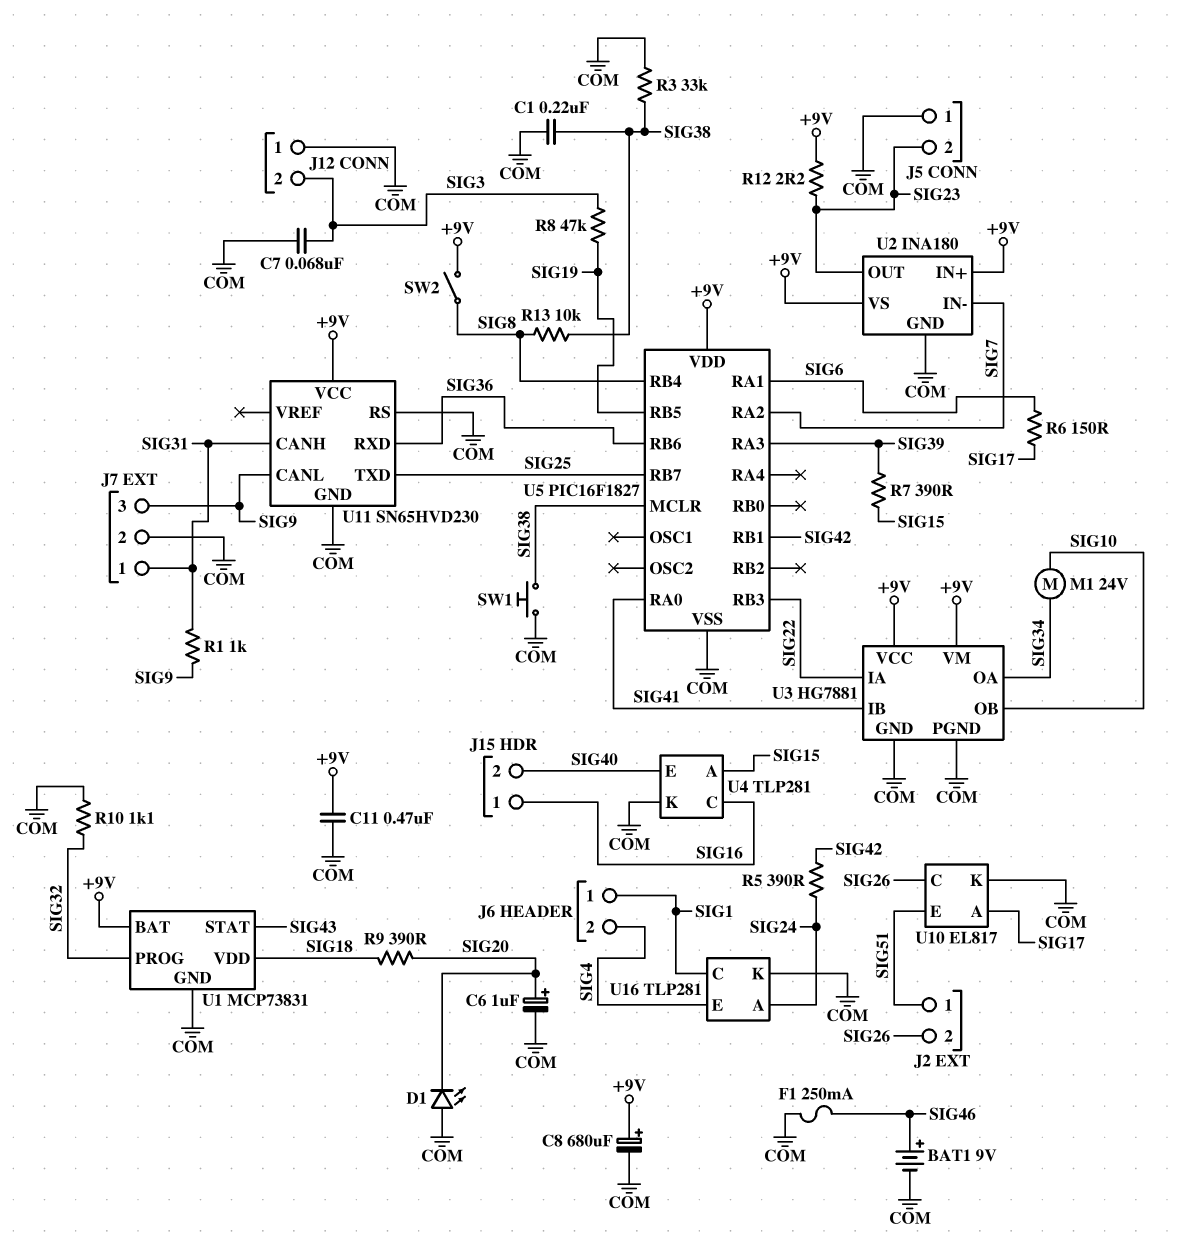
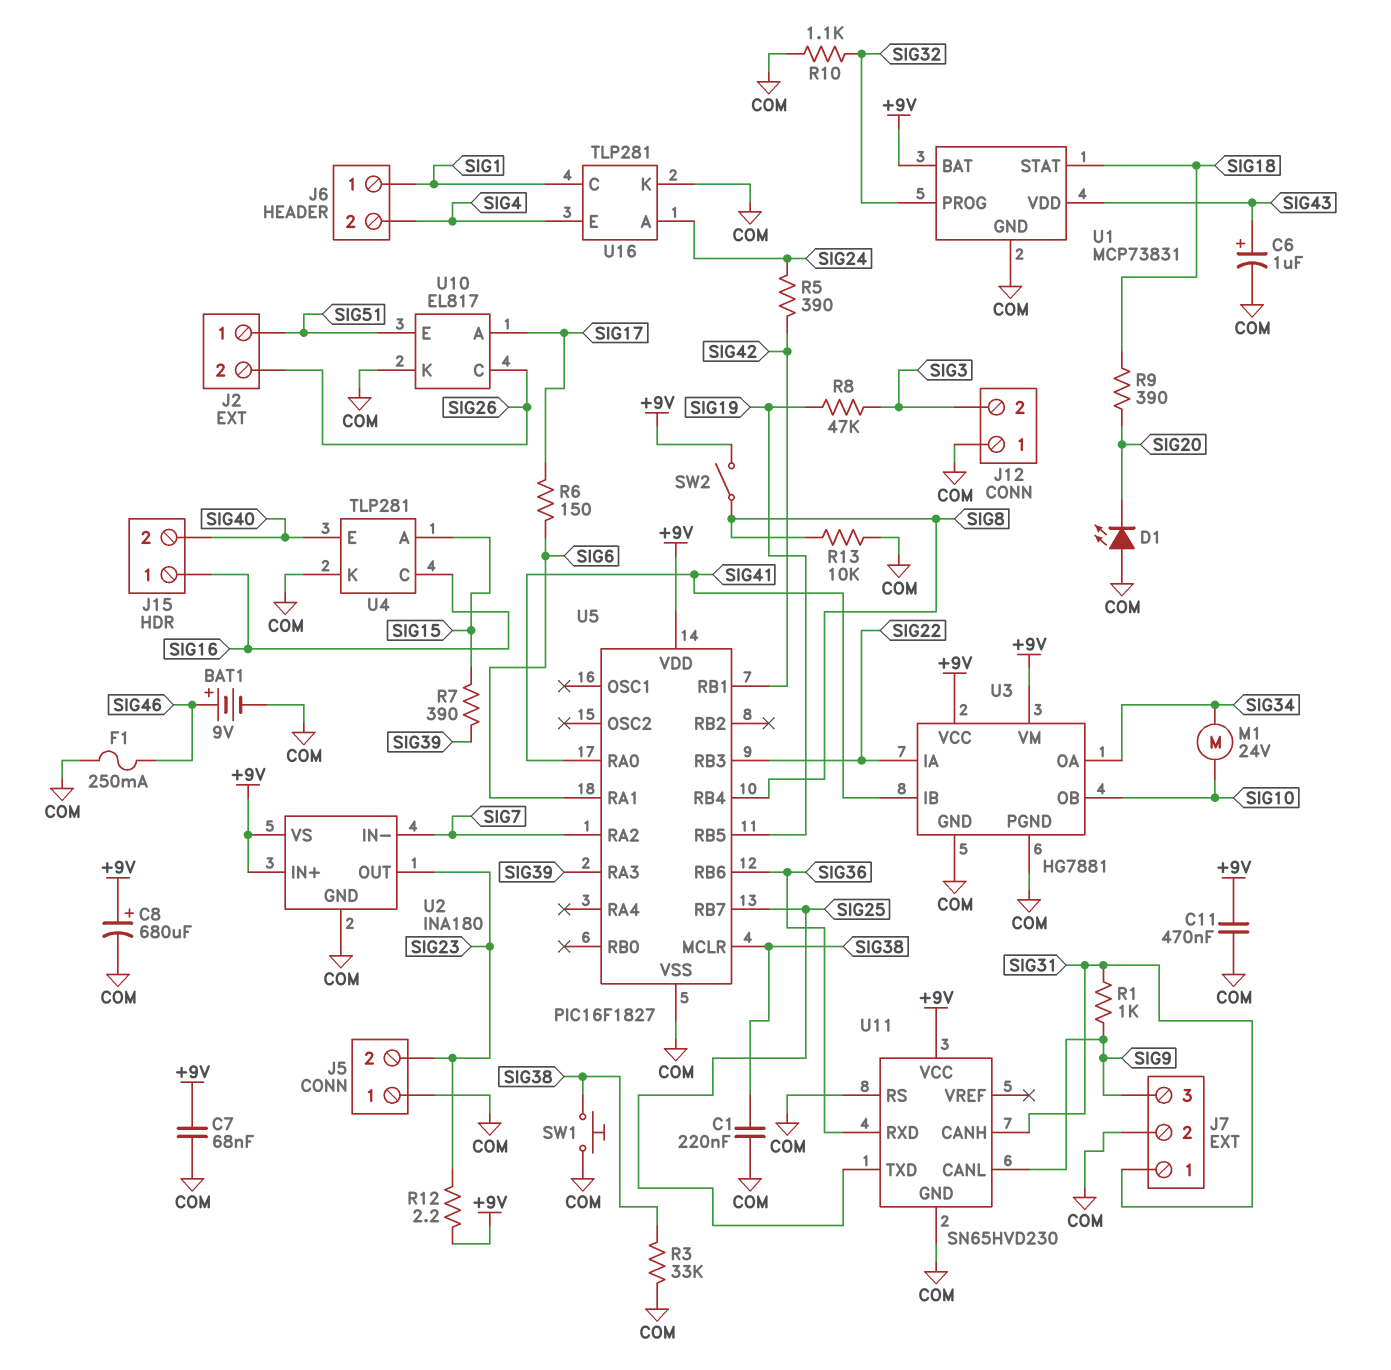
C6: 1uF (plus SIG20, minus COM) -> 1uF (plus SIG43, minus COM)
C7: 68nF (COM, SIG3) -> 68nF (+9V, COM)
R13: 10k (SIG8, SIG38) -> 10k (COM, SIG8)
U1 pin STAT: SIG43 -> SIG18
U1 pin VDD: SIG18 -> SIG43

